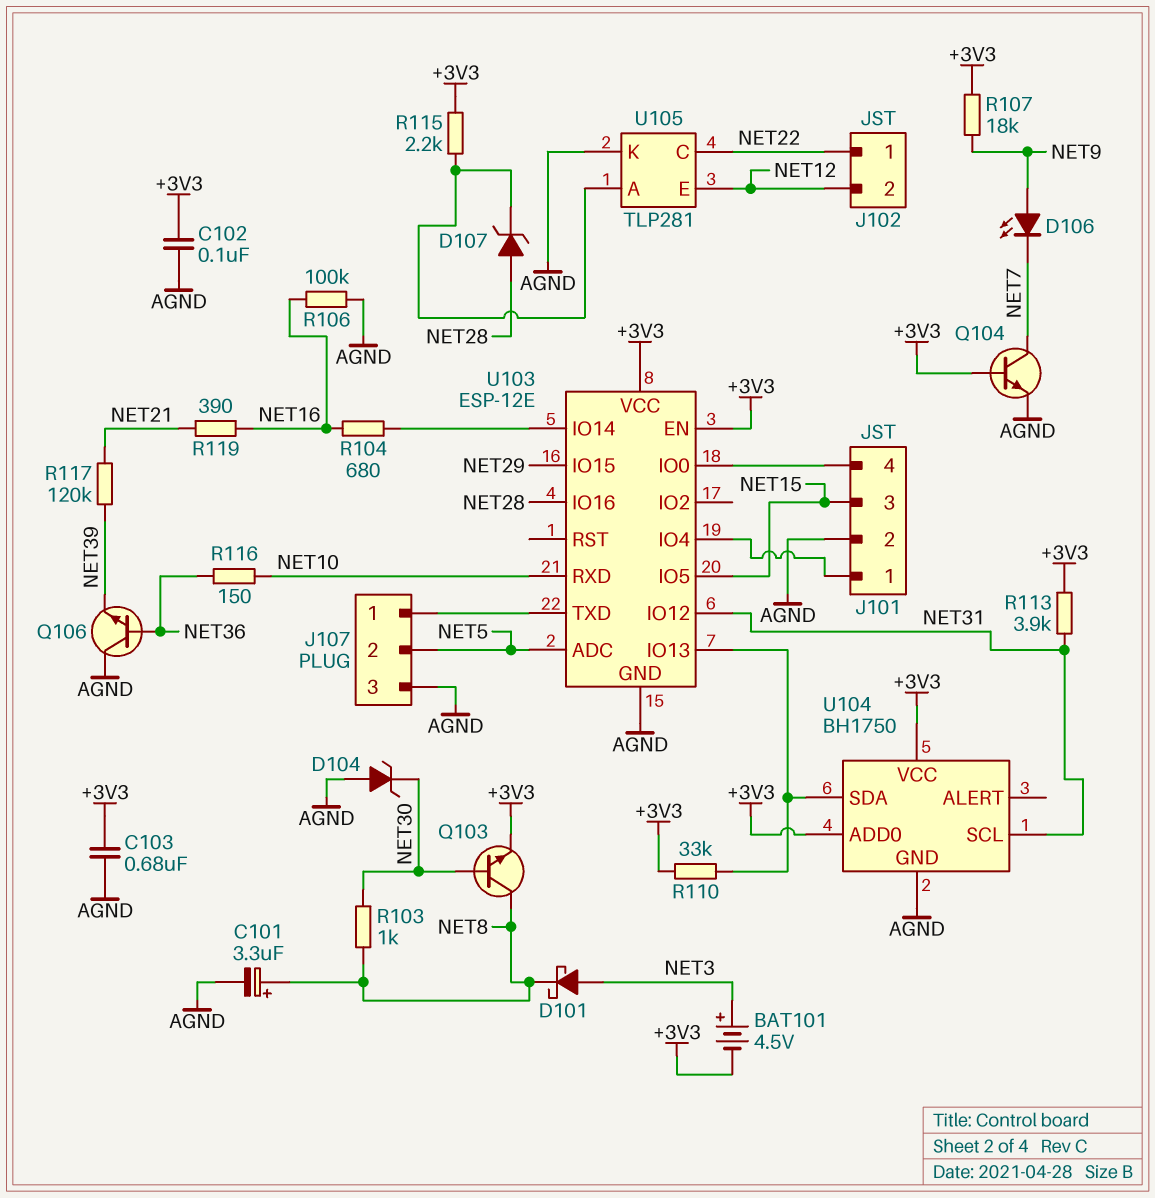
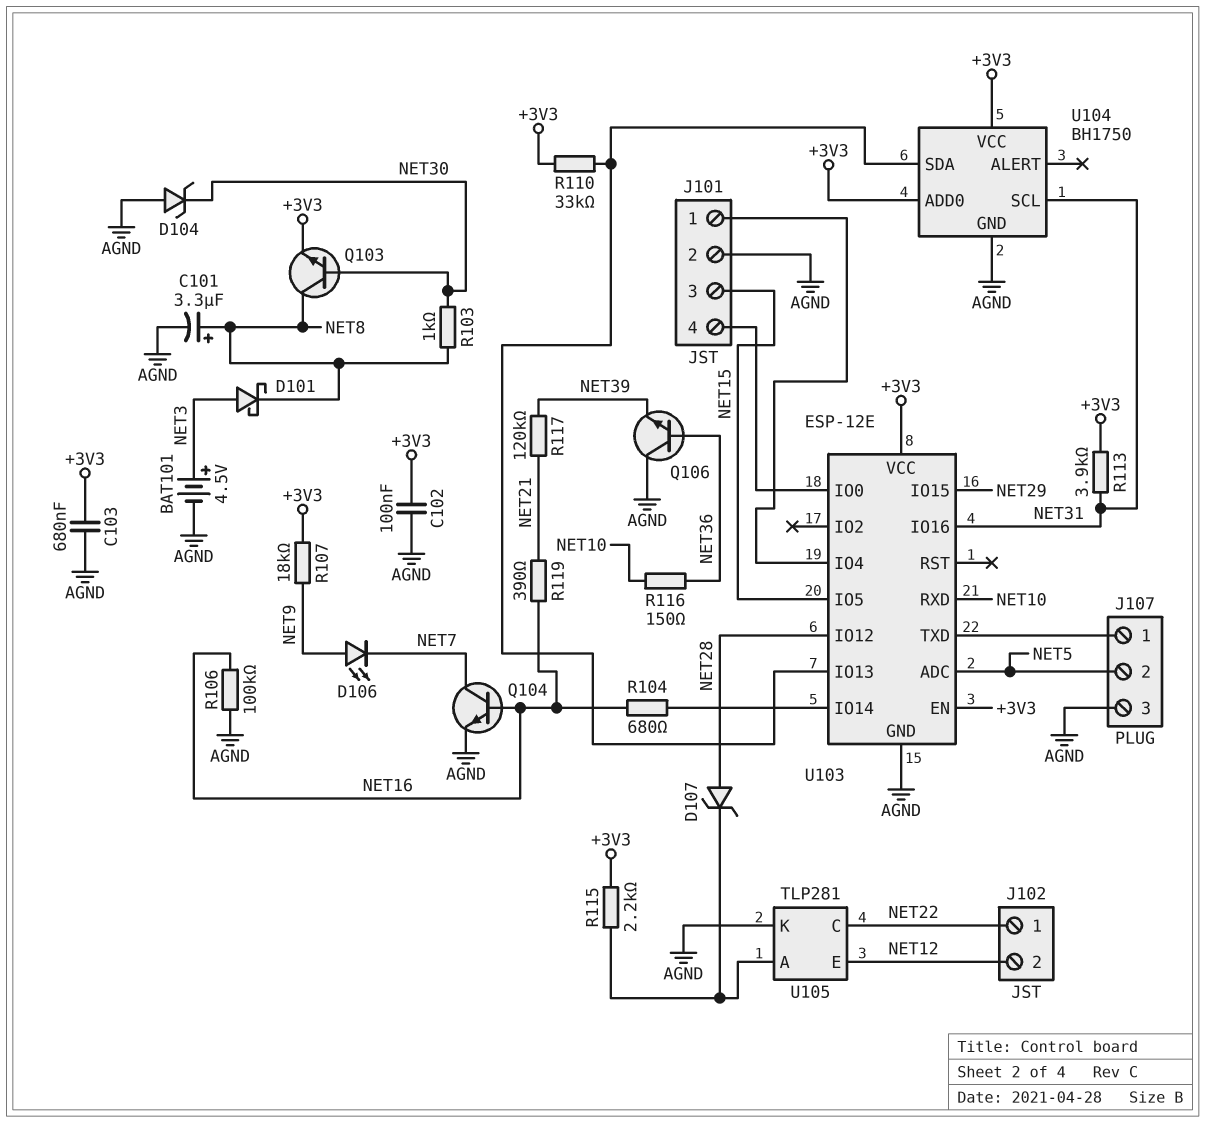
BAT101: 4.5V (plus NET3, minus +3V3) -> 4.5V (plus NET3, minus AGND)
Q104: NPN (B +3V3, C NET7, E AGND) -> NPN (B NET16, C NET7, E AGND)
U103 pin IO12: NET31 -> NET28
U103 pin IO16: NET28 -> NET31

